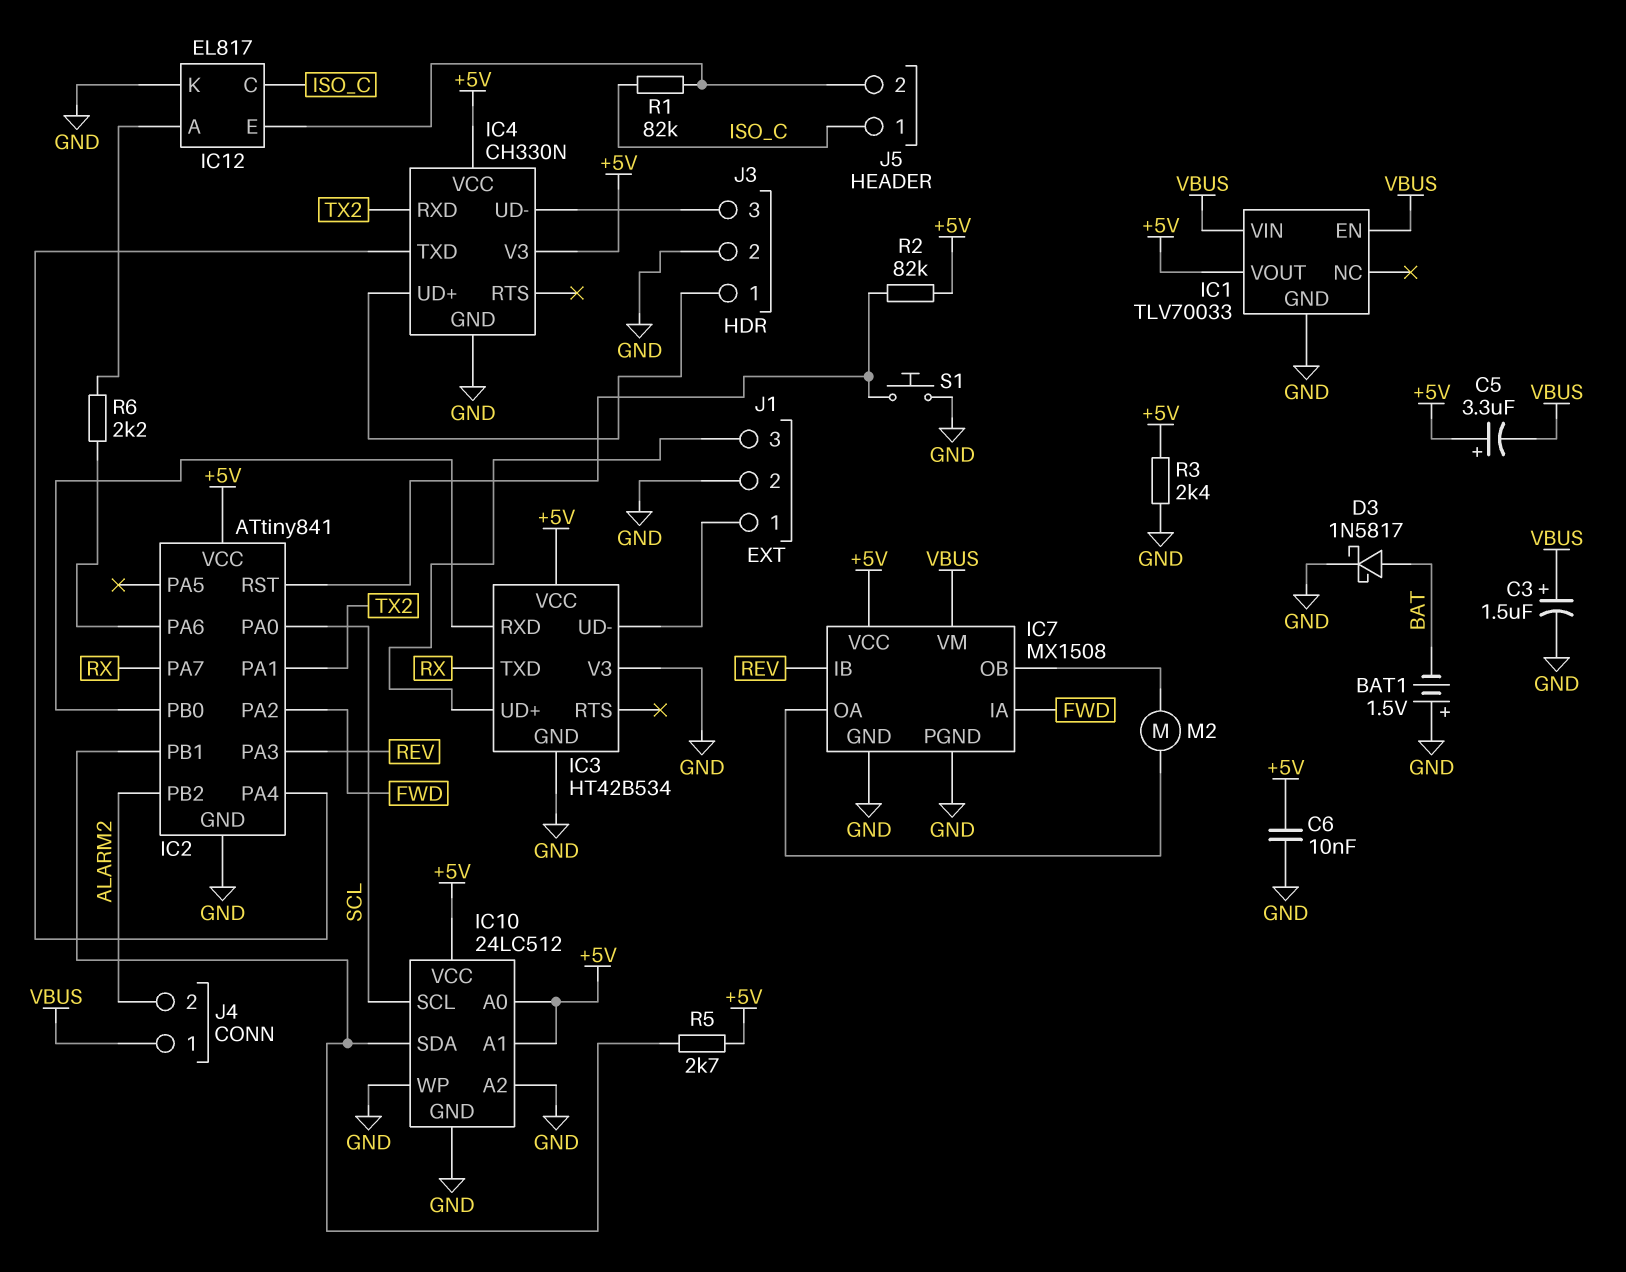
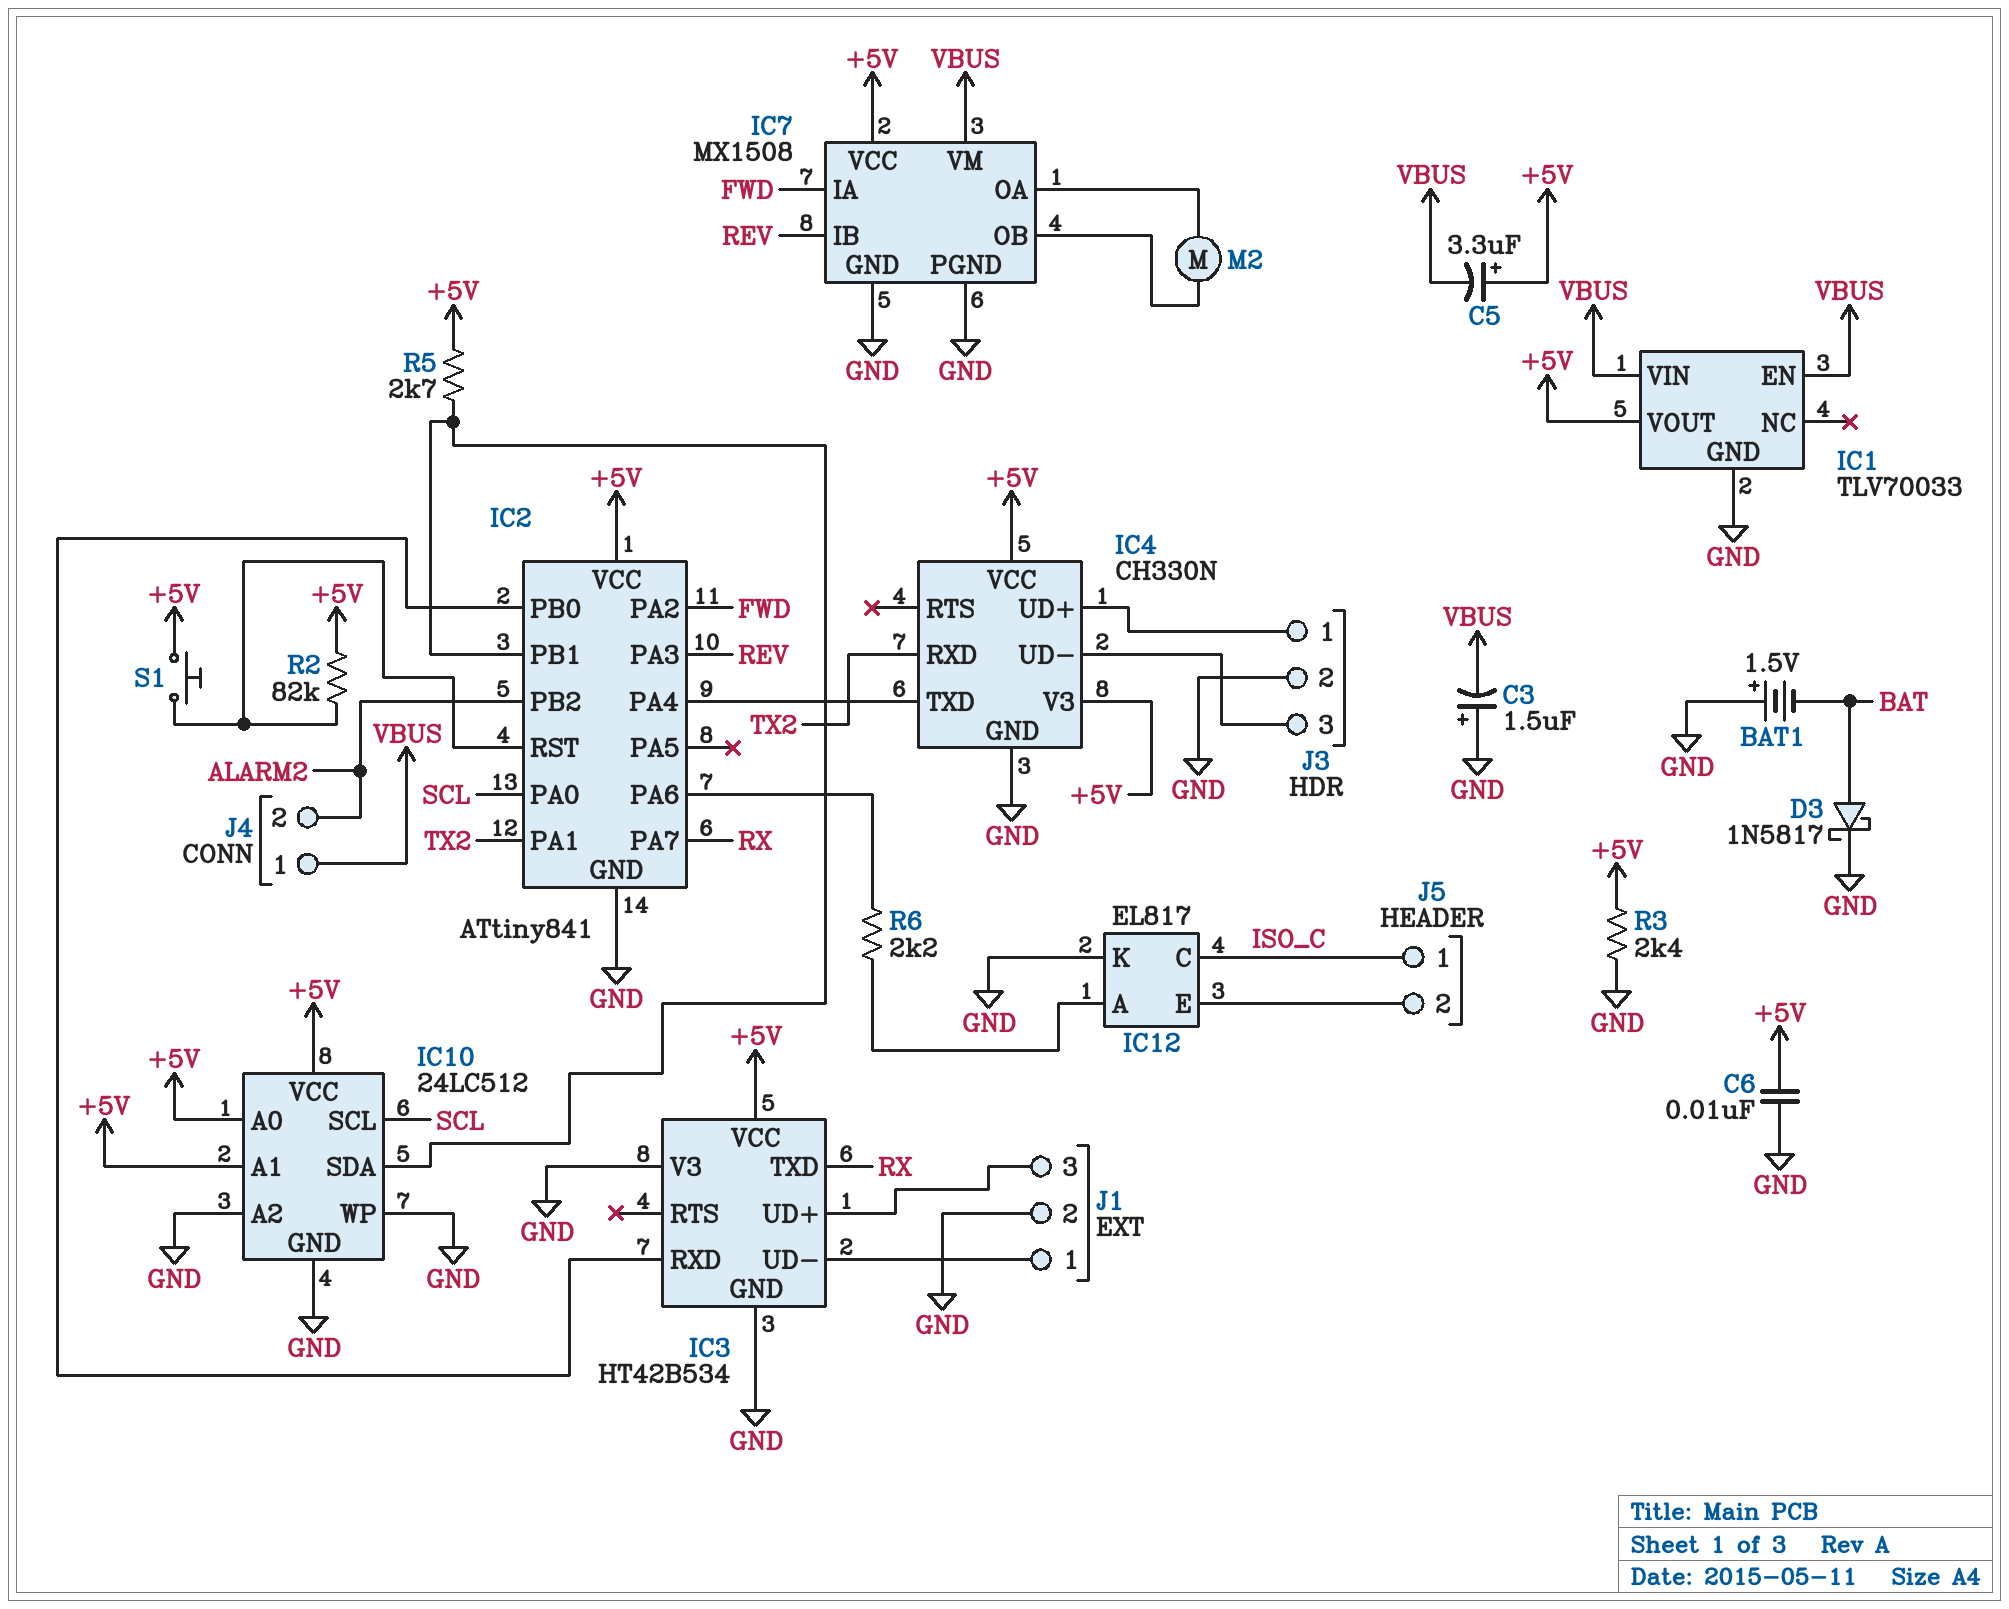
C3: 1.5uF (plus VBUS, minus GND) -> 1.5uF (plus GND, minus VBUS)
R1: 82k (IC12/E, ISO_C) -> none
S1: button (GND, IC2/RST) -> button (+5V, IC2/RST)

